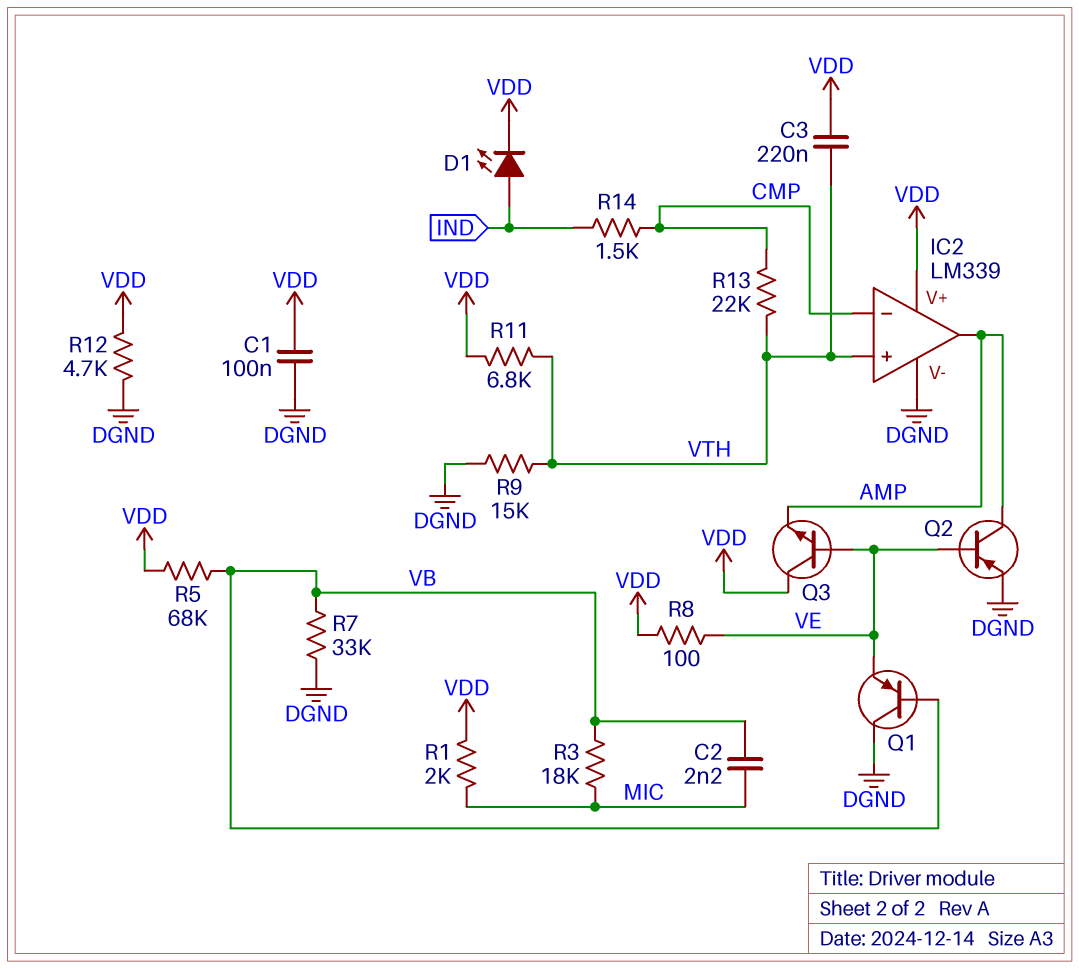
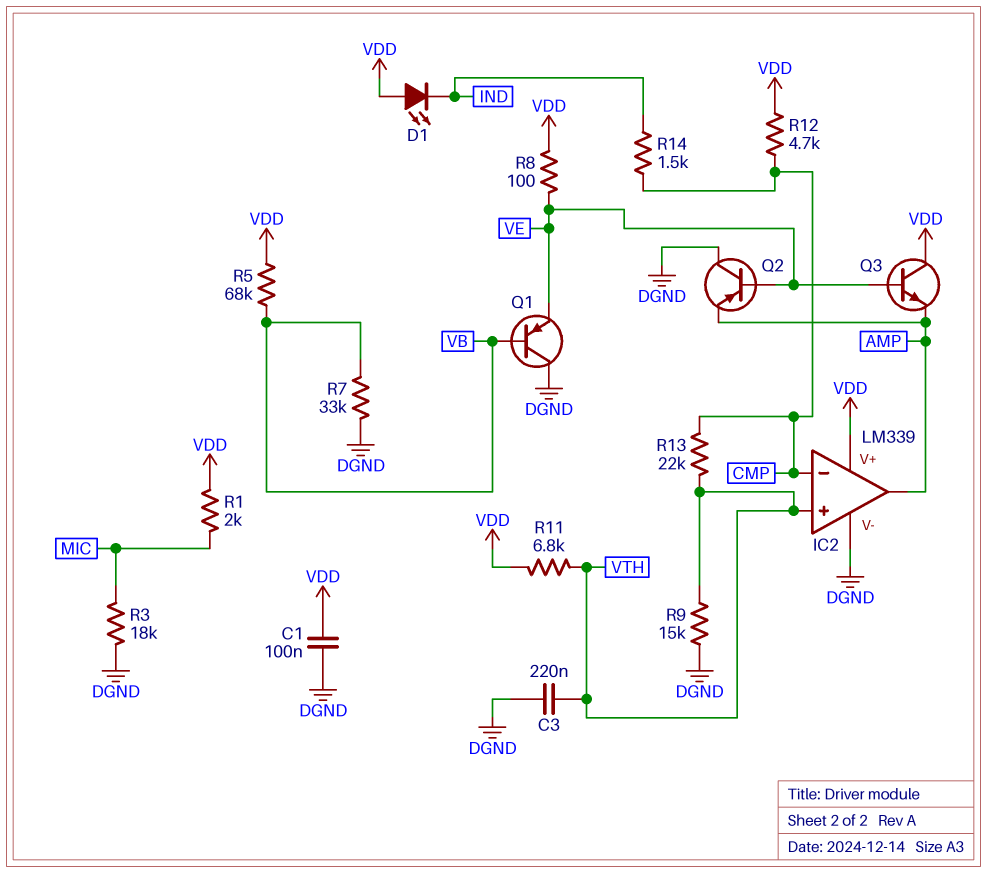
C2: 2.2nF (MIC, VB) -> none
C3: 220nF (VDD, VTH) -> 220nF (DGND, VTH)
D1: LED (A IND, K VDD) -> LED (A VDD, K IND)
Q2: PNP (B VE, C AMP, E DGND) -> PNP (B VE, C DGND, E AMP)
R3: 18k (MIC, VB) -> 18k (DGND, MIC)
R12: 4.7k (DGND, VDD) -> 4.7k (CMP, VDD)

